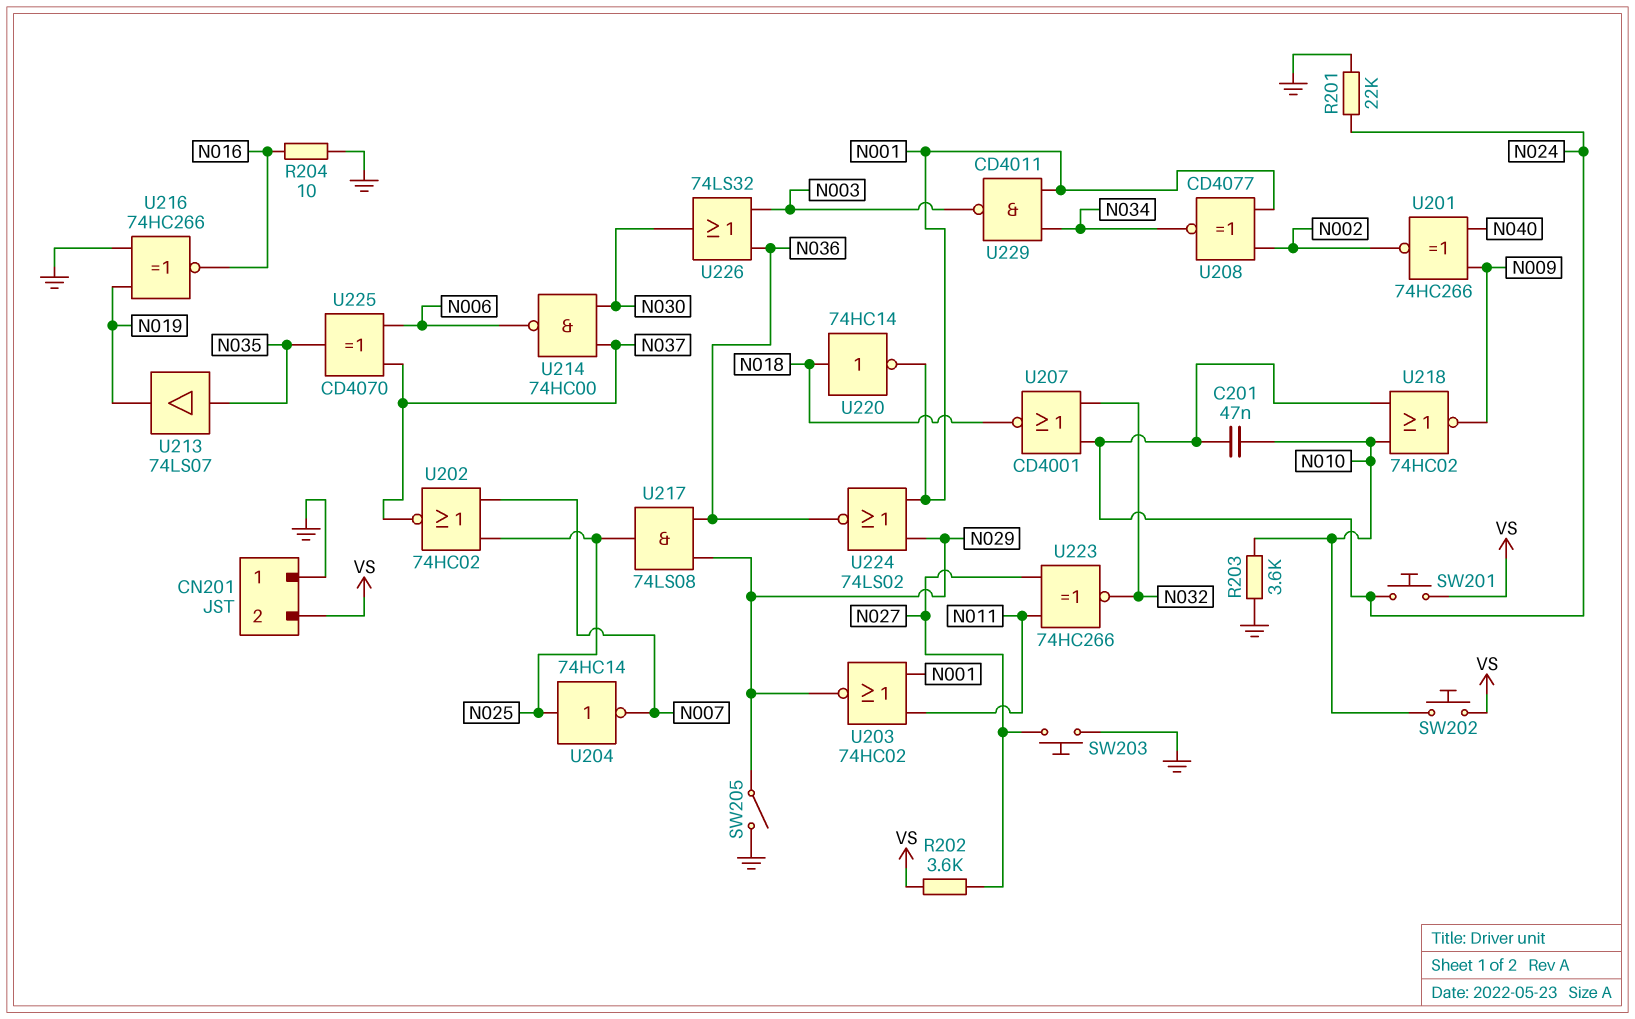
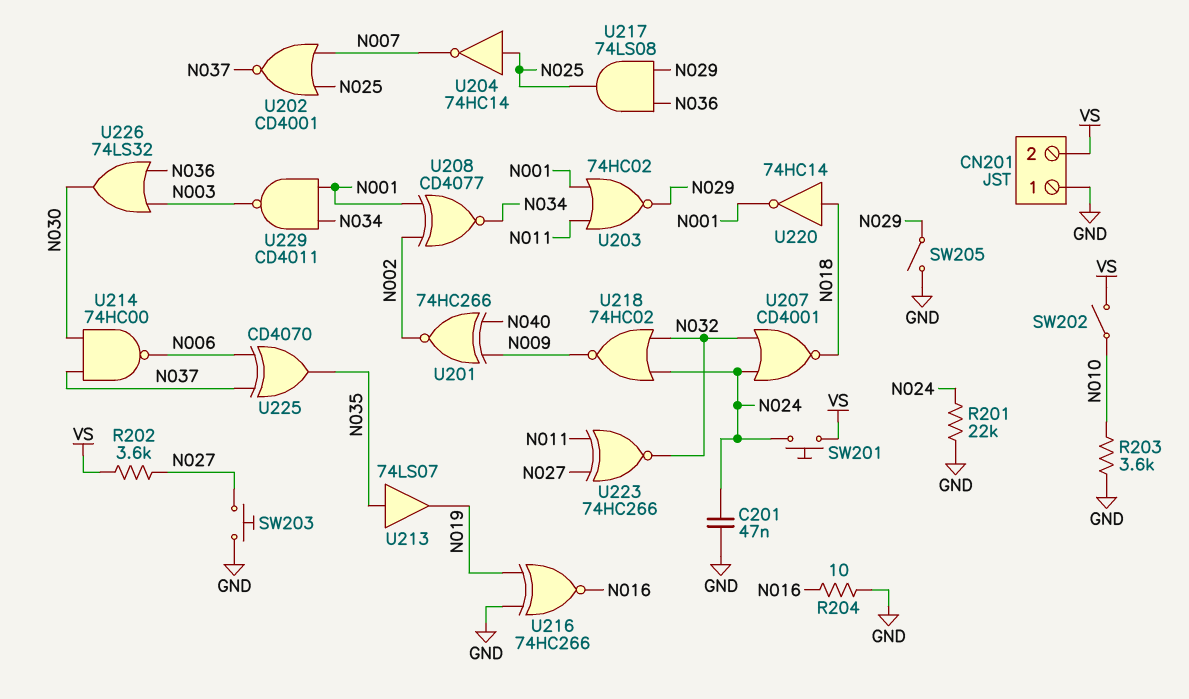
C201: 47nF (N010, N024) -> 47nF (GND, N024)
SW202: button (N010, VS) -> switch (N010, VS)
U202: NOR 74HC02 (in N007, in N025, out N037) -> NOR CD4001 (in N007, in N025, out N037)
U218: NOR 74HC02 (in N010, in N024, out N009) -> NOR 74HC02 (in N024, in N032, out N009)
U224: NOR 74LS02 (in N001, in N029, out N036) -> none

